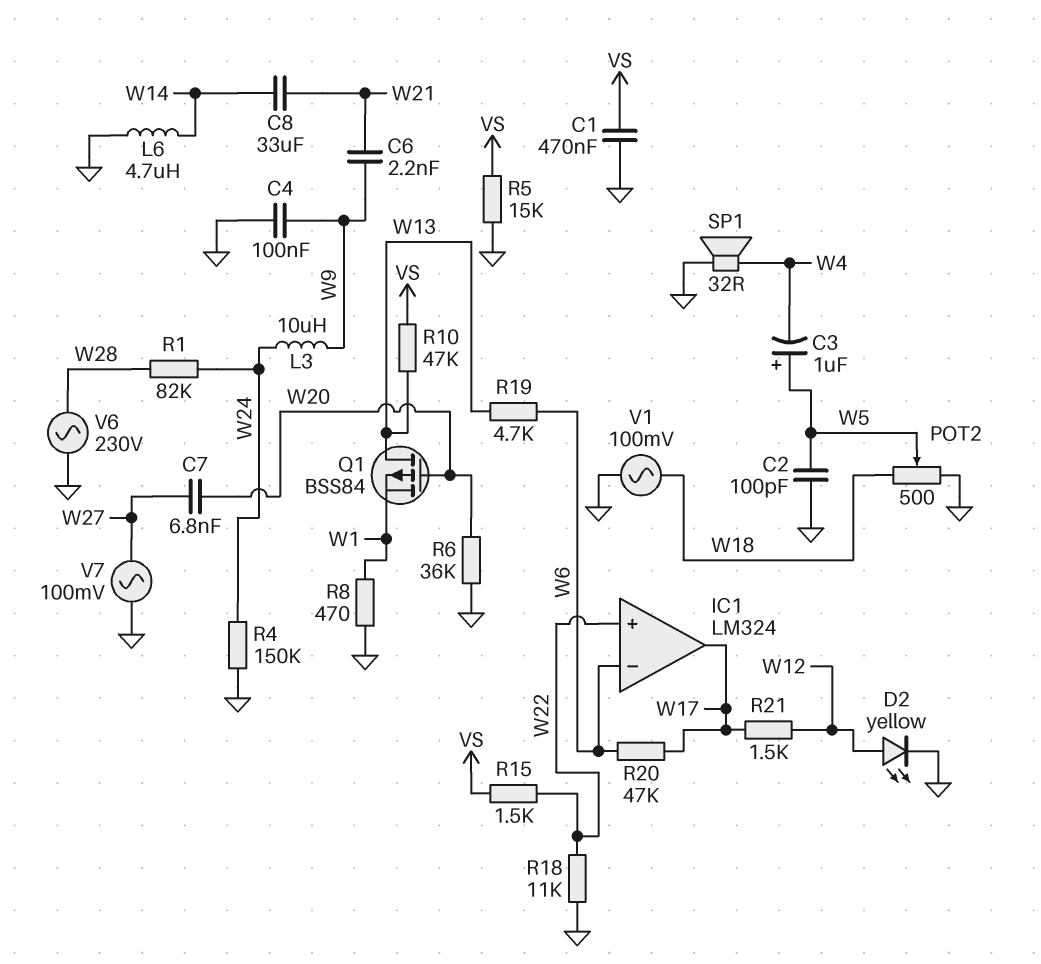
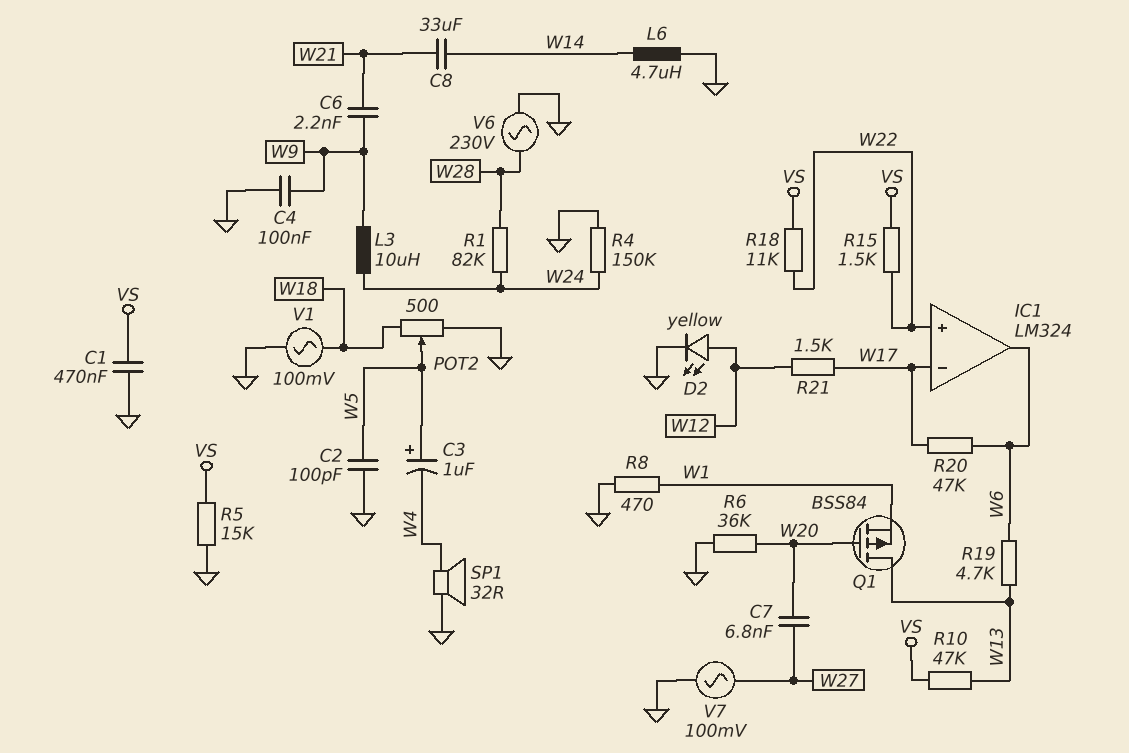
IC1 pin in-: W6 -> W17
IC1 pin out: W17 -> W6
R18: 11k (GND, W22) -> 11k (VS, W22)

